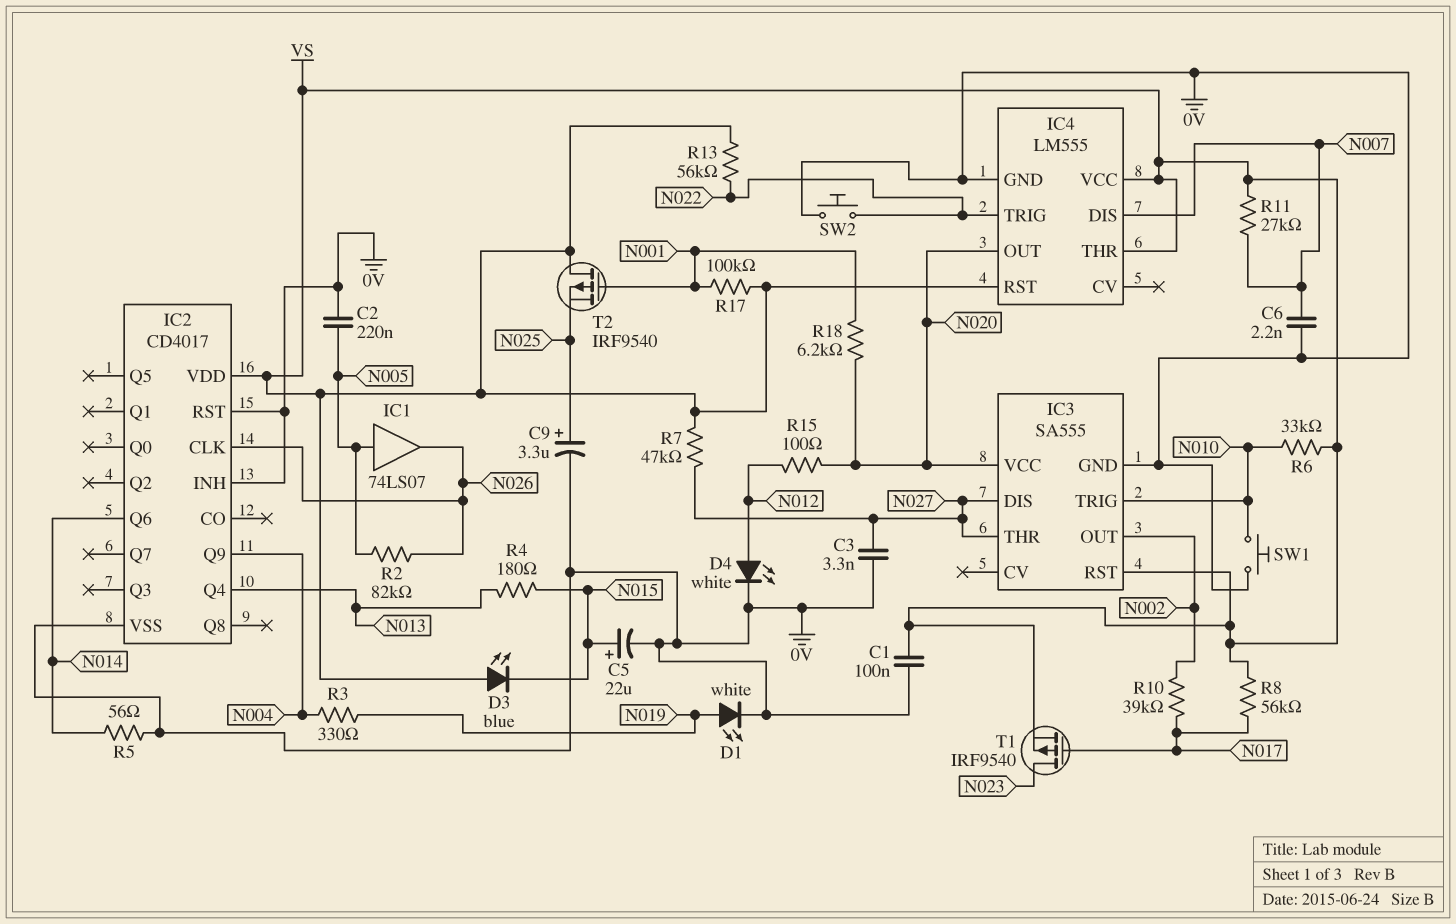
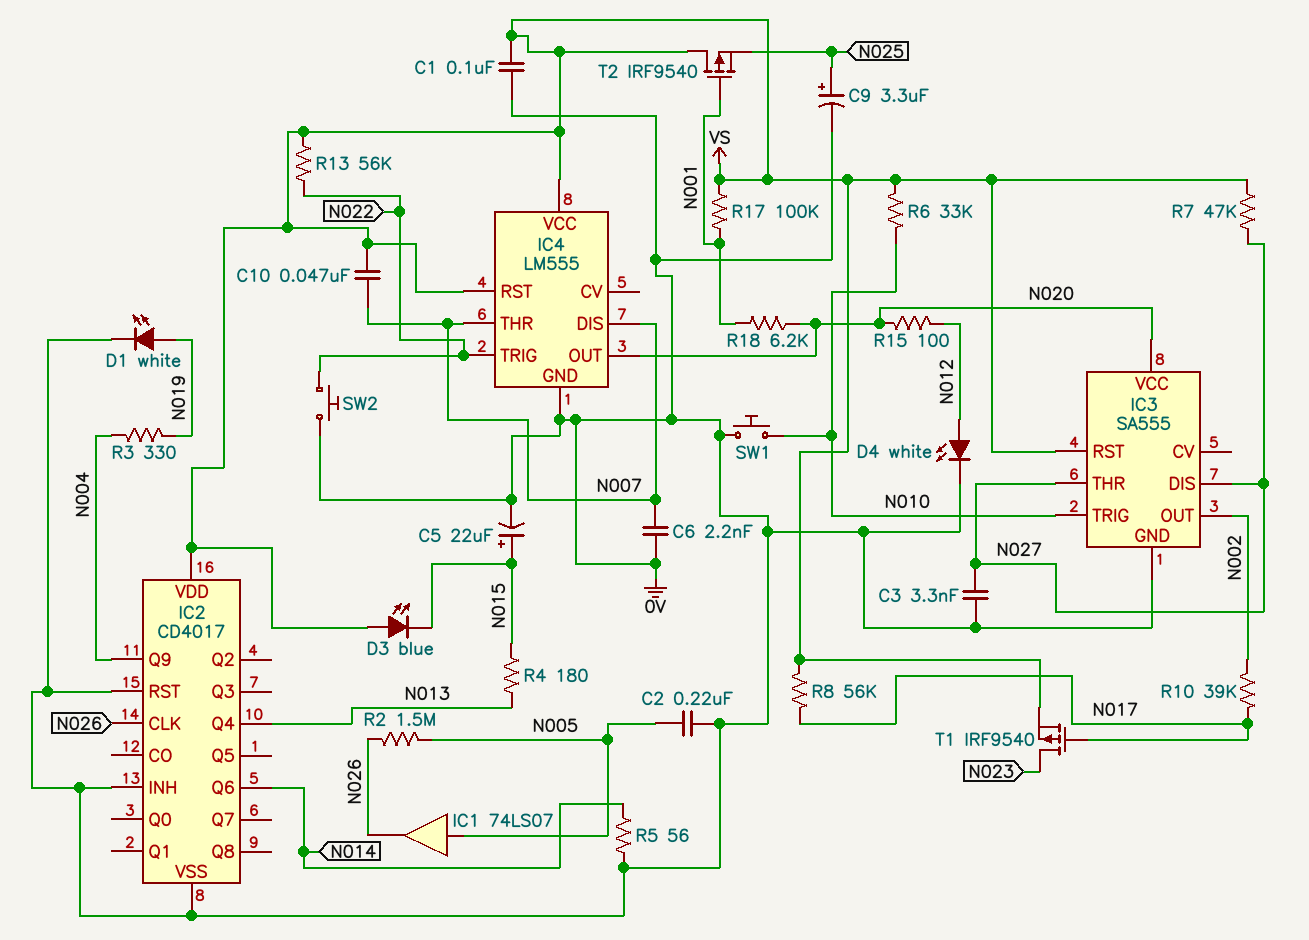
C10: none -> 47nF (N007, VS)
IC4 pin THR: VS -> N007
R2: 82k (N005, N026) -> 1.5M (N005, N026)
R11: 27k (N007, VS) -> none

